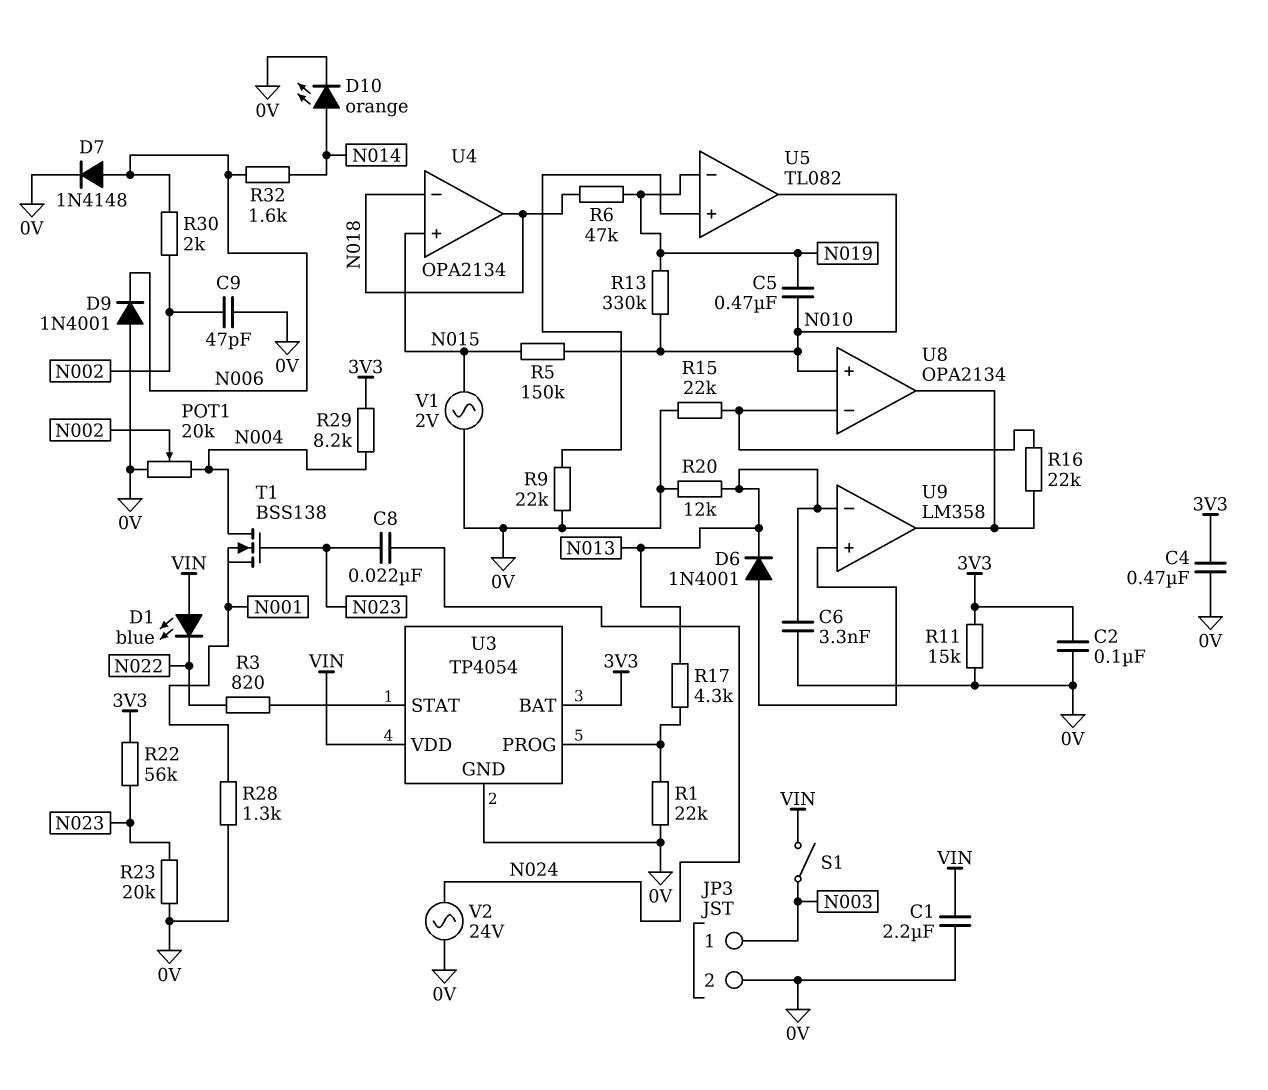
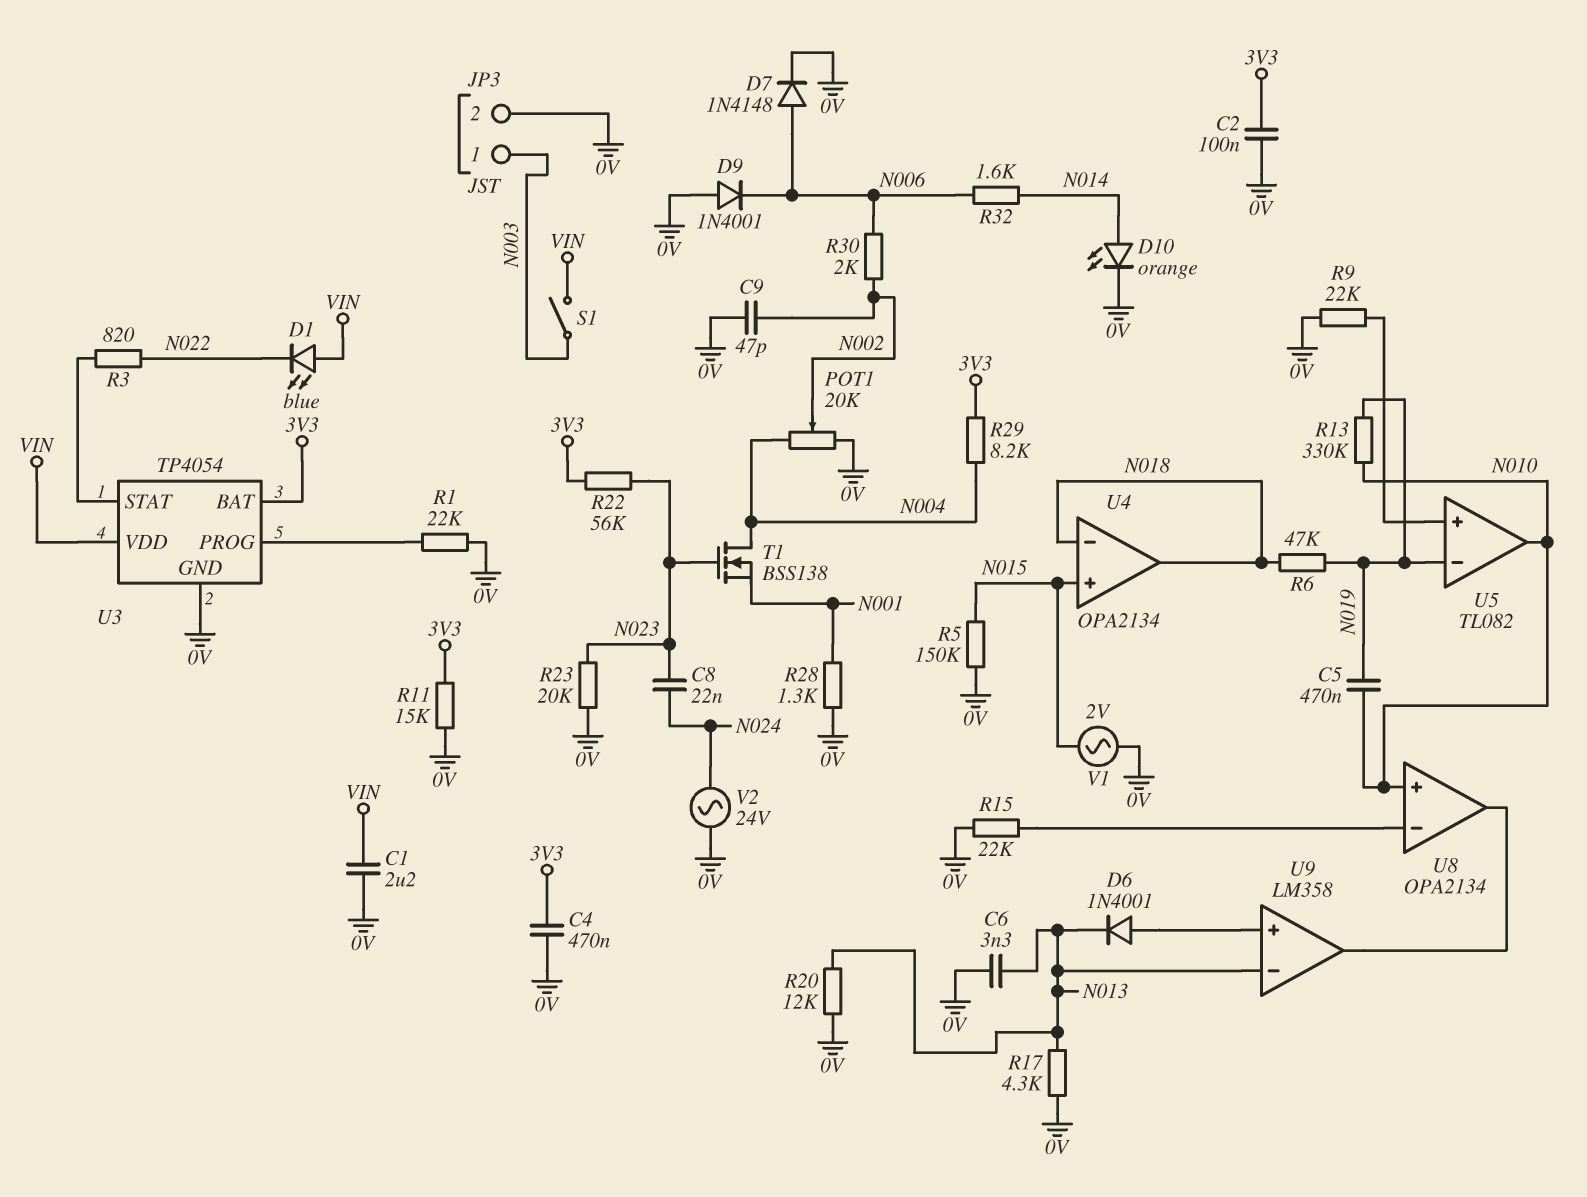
R5: 150k (N010, N015) -> 150k (0V, N015)
R16: 22k (U8/in-, U8/out) -> none
R17: 4.3k (N013, U3/PROG) -> 4.3k (0V, N013)

